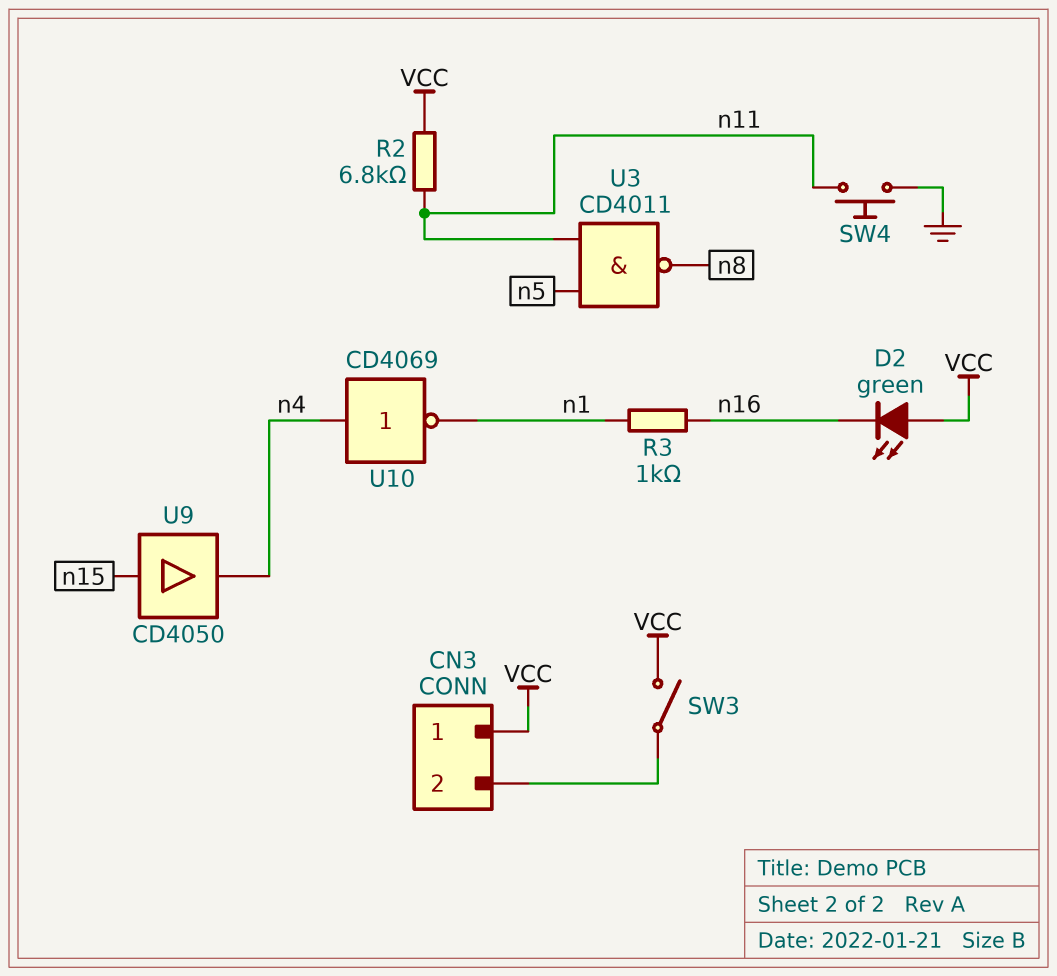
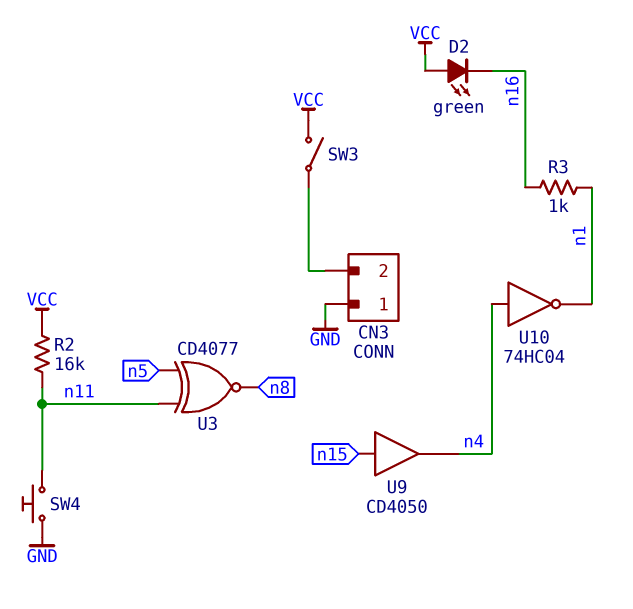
CN3 pin 1: VCC -> GND
R2: 6.8k (VCC, n11) -> 16k (VCC, n11)
U3: NAND CD4011 (in n5, in n11, out n8) -> XNOR CD4077 (in n5, in n11, out n8)
U10: NOT CD4069 (in n4, out n1) -> NOT 74HC04 (in n4, out n1)

